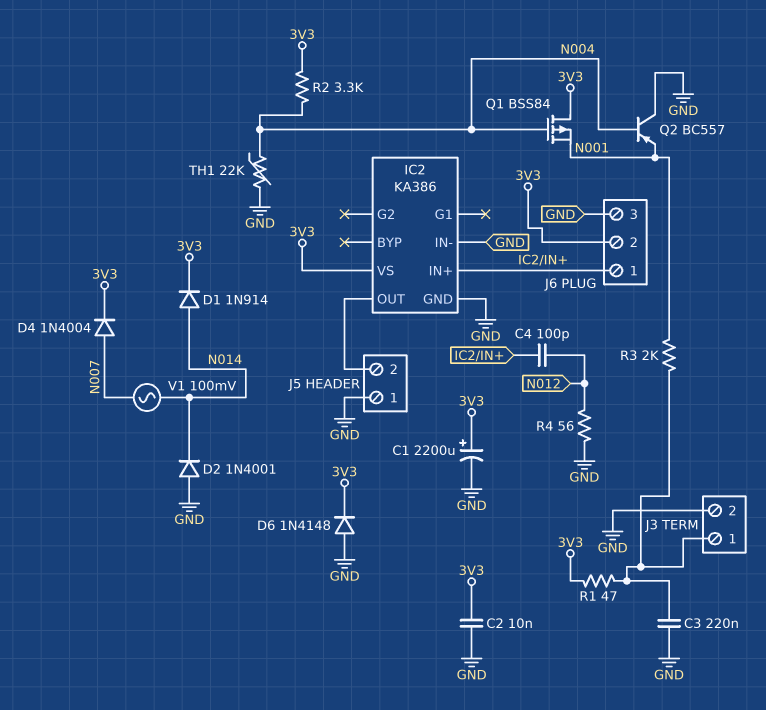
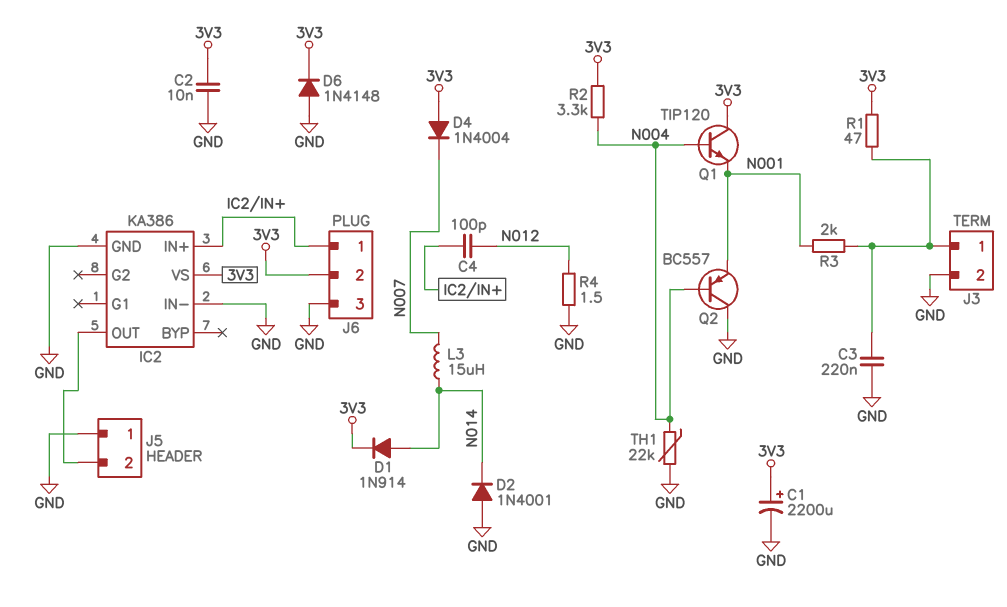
D4: diode 1N4004 (A N007, K 3V3) -> diode 1N4004 (A 3V3, K N007)
L3: none -> 15uH (N007, N014)
Q1: PMOS BSS84 (G N004, D 3V3, S N001) -> NPN TIP120 (B N004, C 3V3, E N001)
R4: 56 (GND, N012) -> 1.5 (GND, N012)
V1: AC 100mV (N007, N014) -> none

